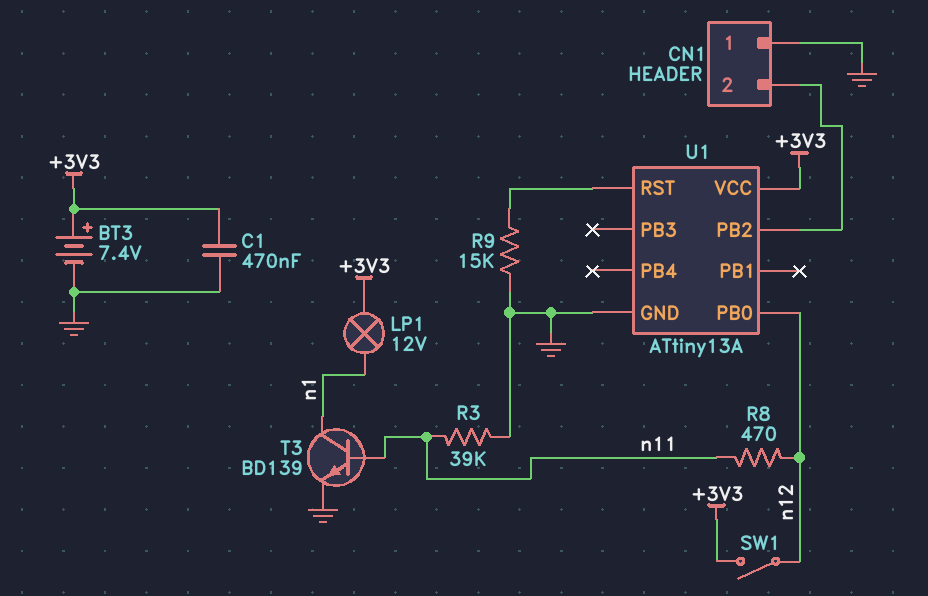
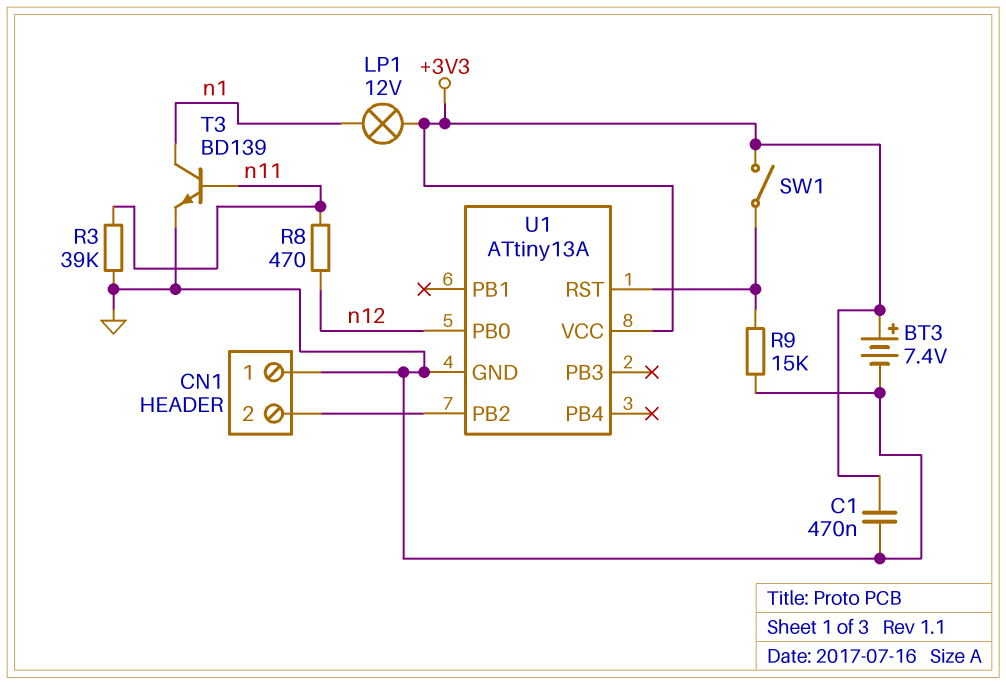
SW1: switch (+3V3, n12) -> switch (+3V3, U1/RST)

